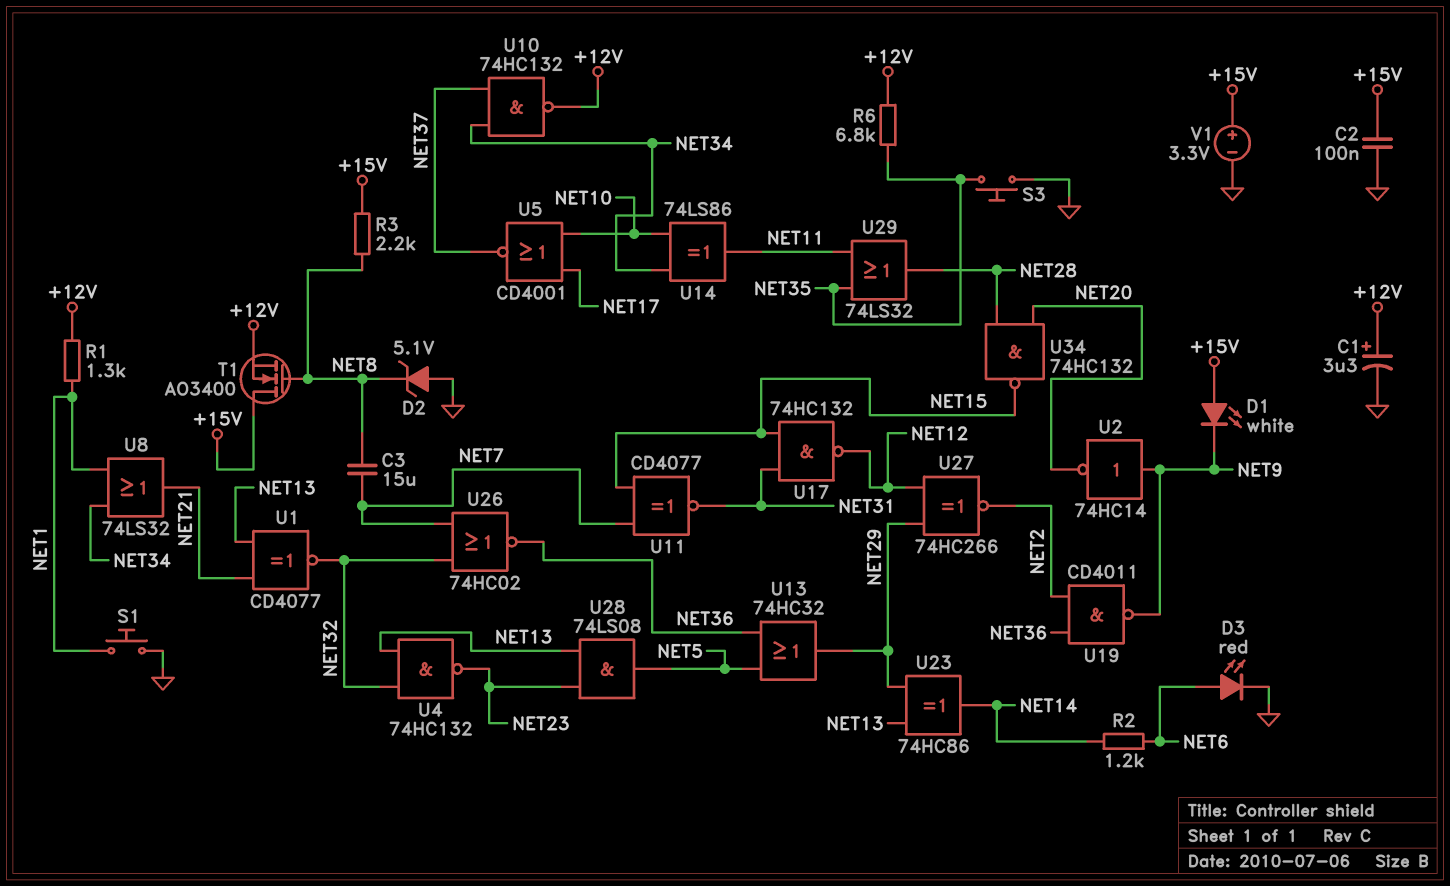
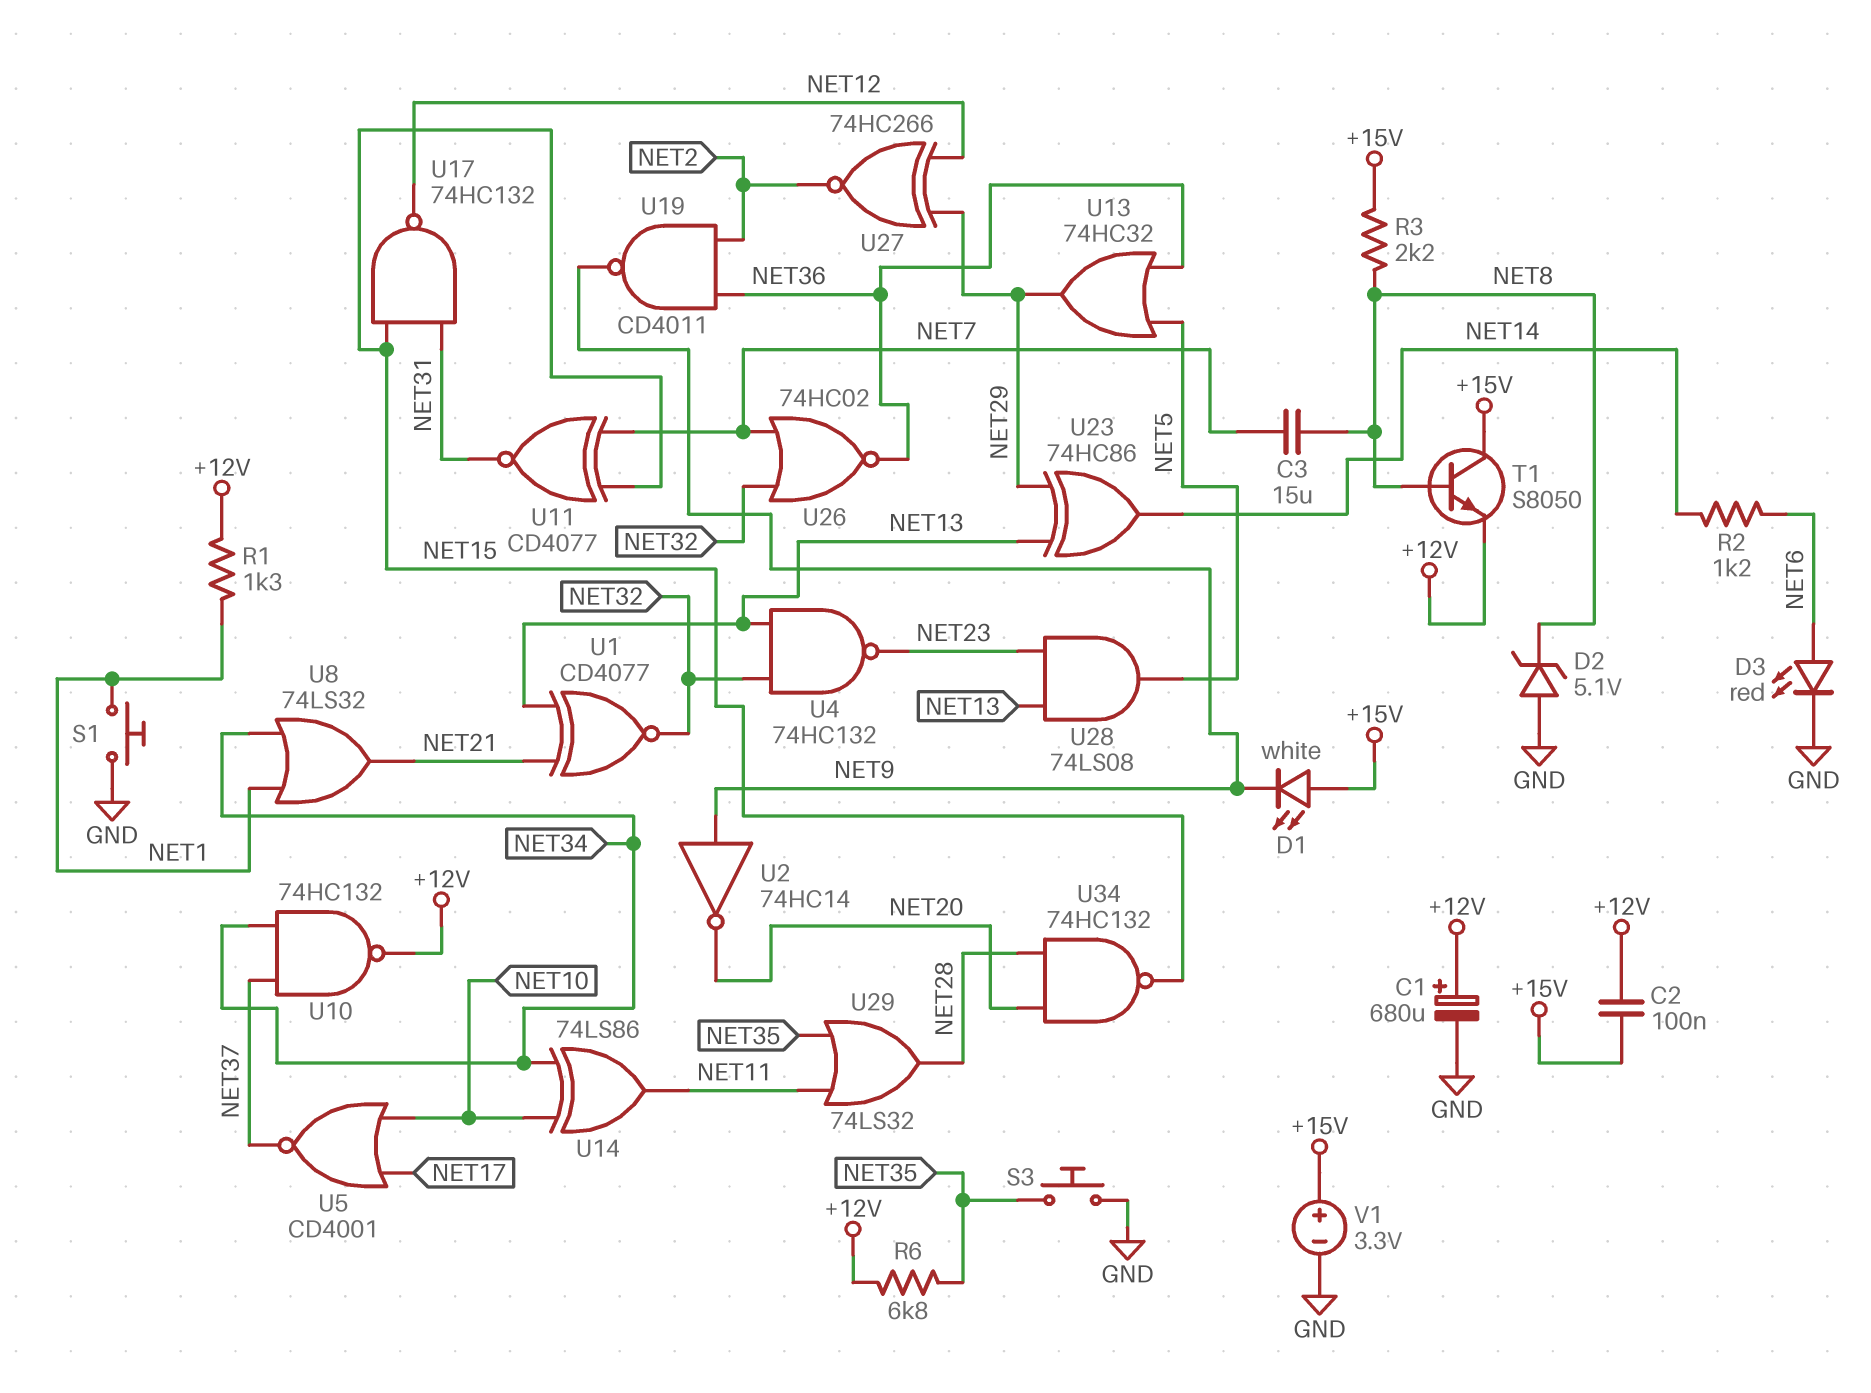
C1: 3.3uF (plus +12V, minus GND) -> 680uF (plus +12V, minus GND)
C2: 100nF (+15V, GND) -> 100nF (+12V, +15V)
T1: NMOS AO3400 (G NET8, D +15V, S +12V) -> NPN S8050 (B NET8, C +15V, E +12V)

